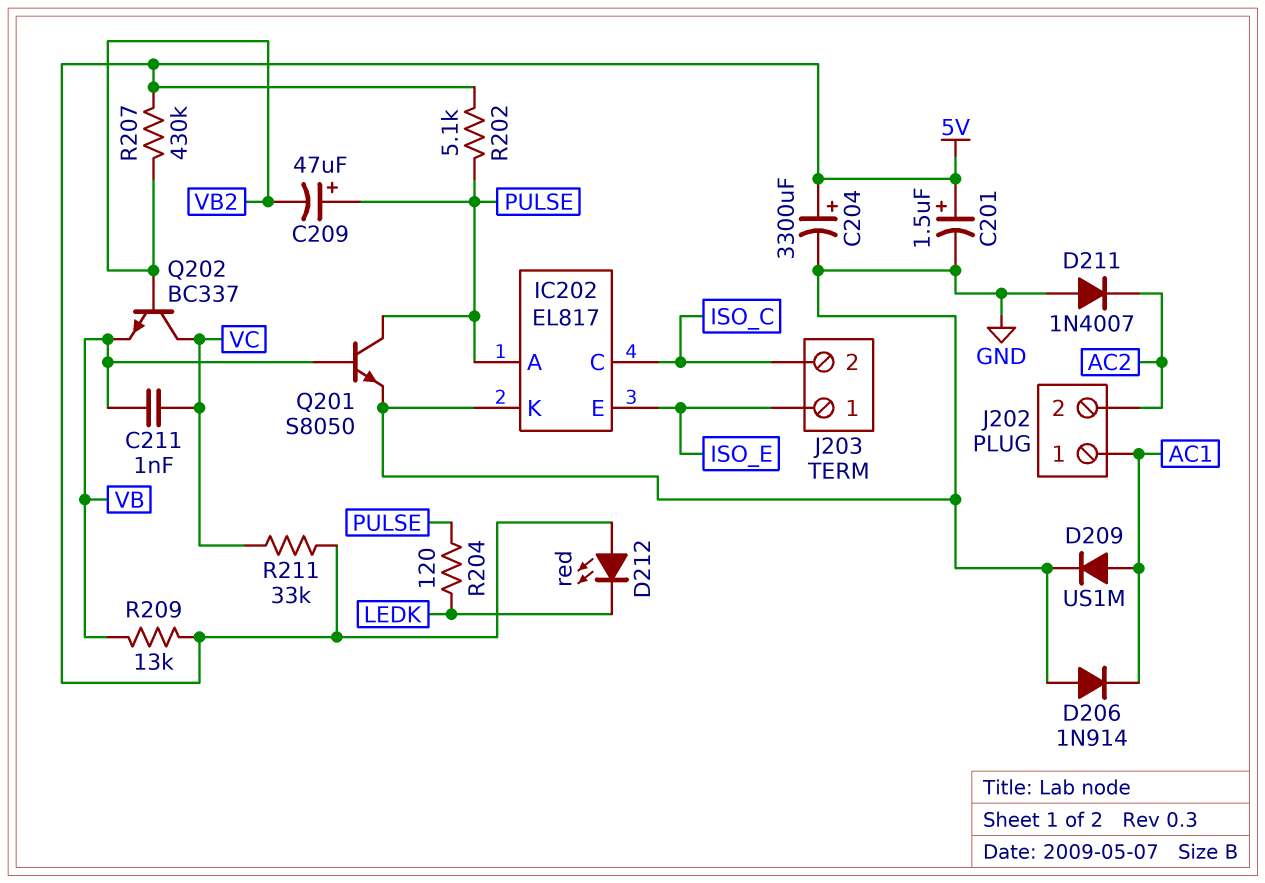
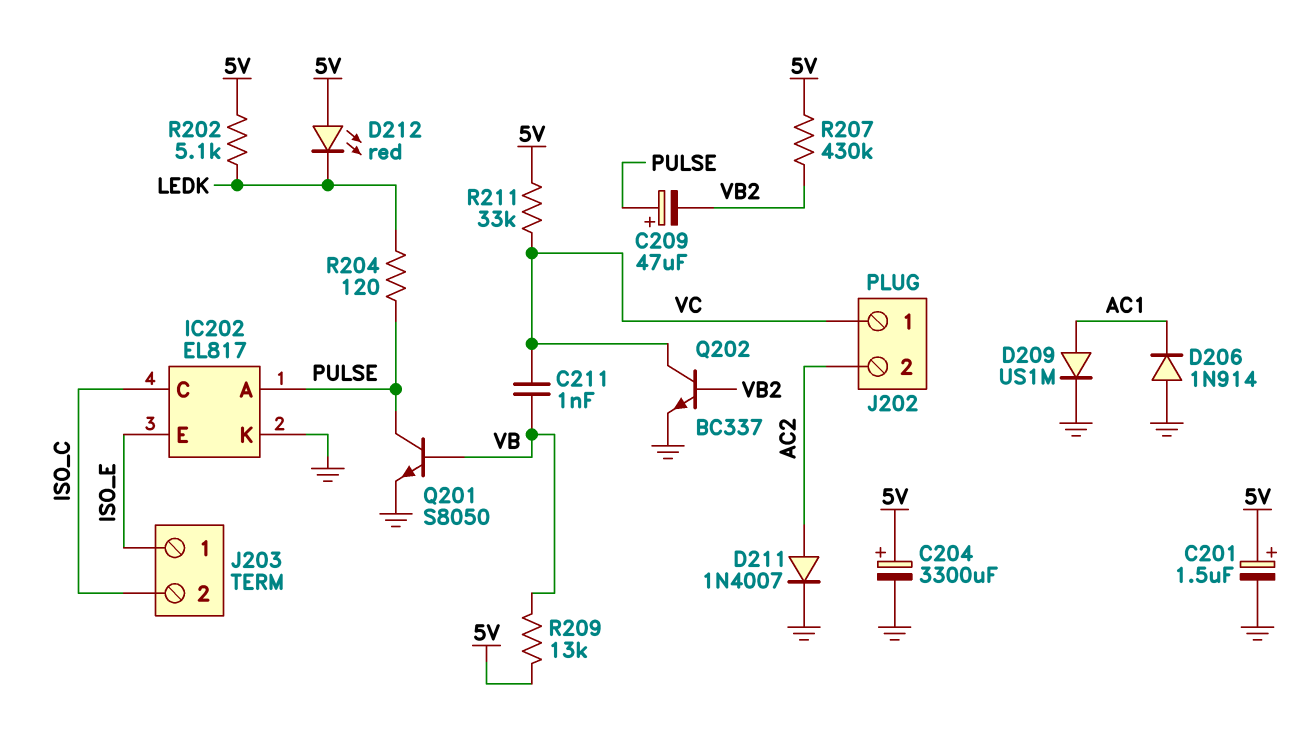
D211: diode 1N4007 (A GND, K AC2) -> diode 1N4007 (A AC2, K GND)
J202 pin 1: AC1 -> VC
Q202: NPN BC337 (B VB2, C VC, E VB) -> NPN BC337 (B VB2, C VC, E GND)
R202: 5.1k (5V, PULSE) -> 5.1k (5V, LEDK)

